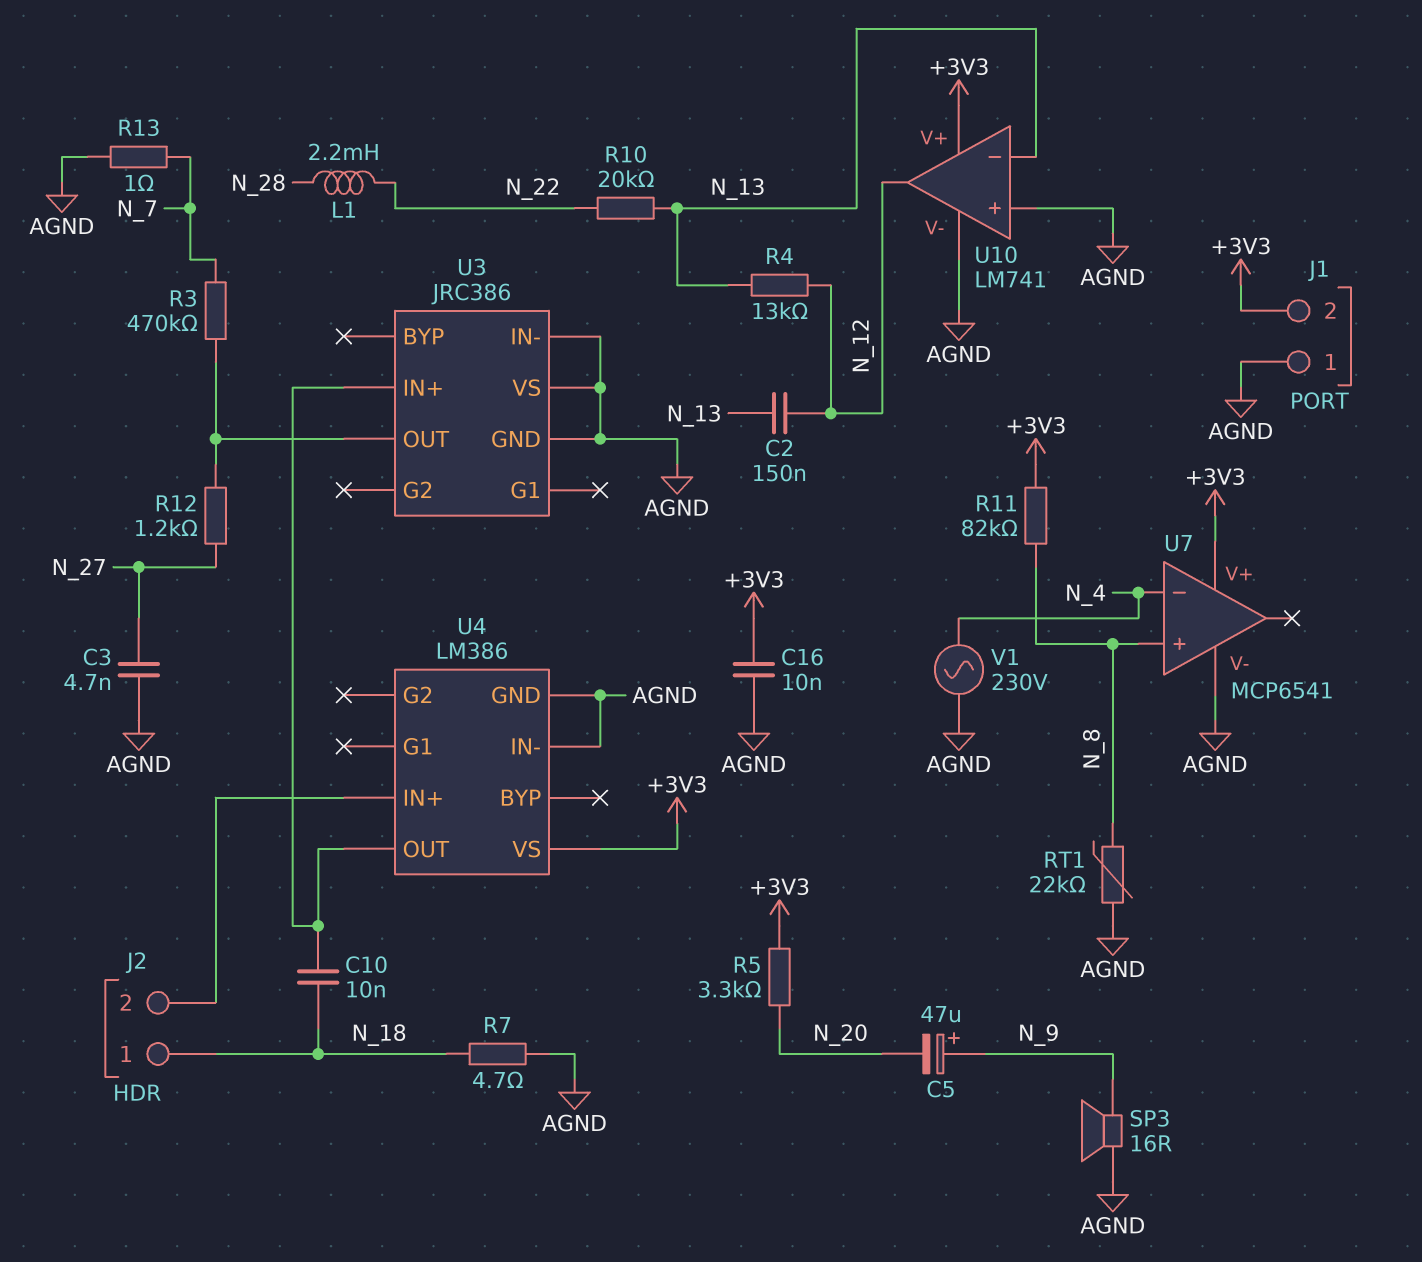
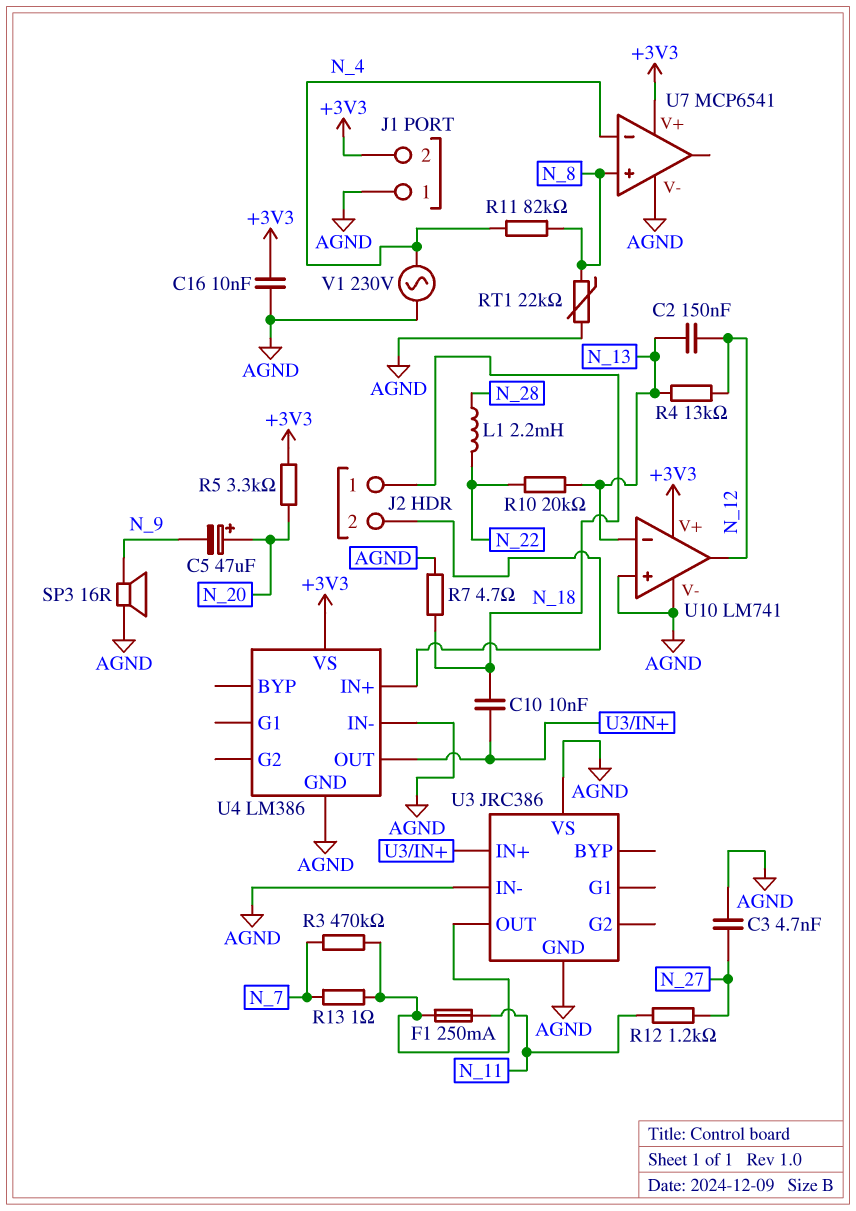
C5: 47uF (plus N_9, minus N_20) -> 47uF (plus N_20, minus N_9)
F1: none -> 250mA (N_11, U3/OUT)
R11: 82k (+3V3, N_8) -> 82k (N_4, N_8)
R12: 1.2k (N_27, U3/OUT) -> 1.2k (N_11, N_27)
R13: 1 (AGND, N_7) -> 1 (N_7, U3/OUT)

